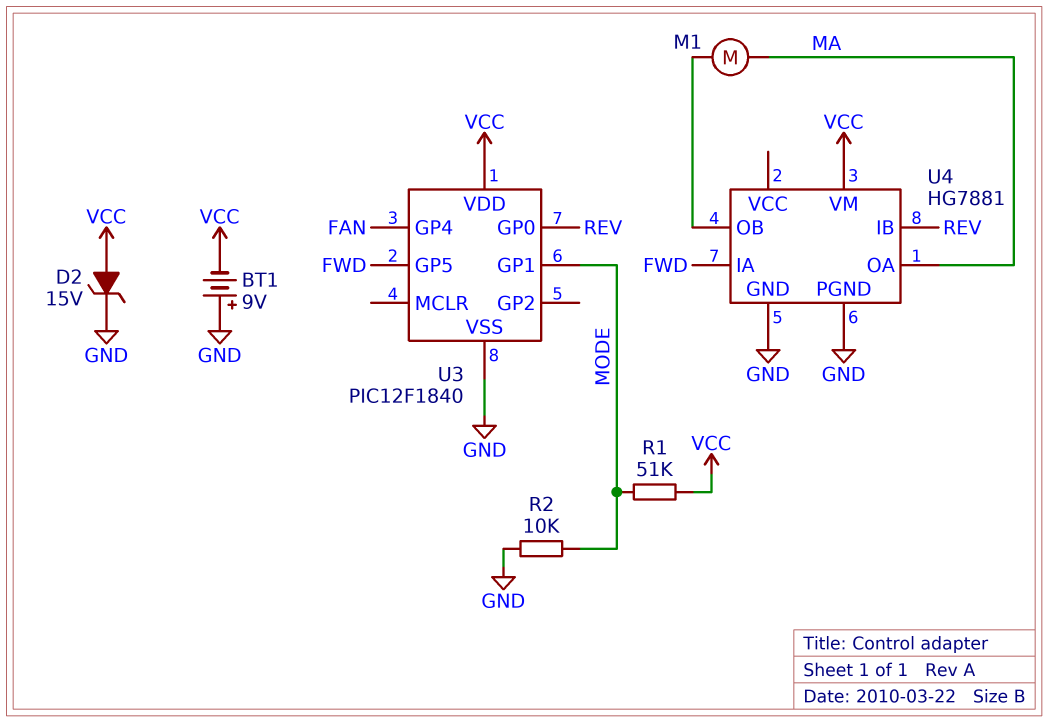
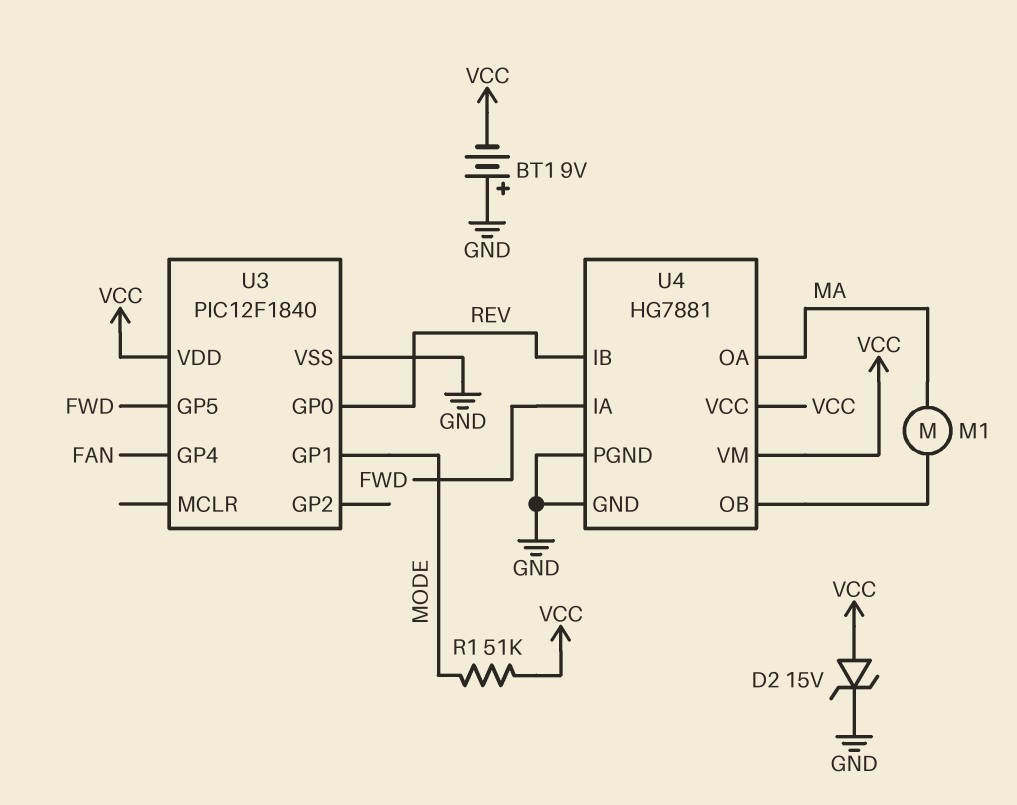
R2: 10k (GND, MODE) -> none
U4 pin VCC: none -> VCC

